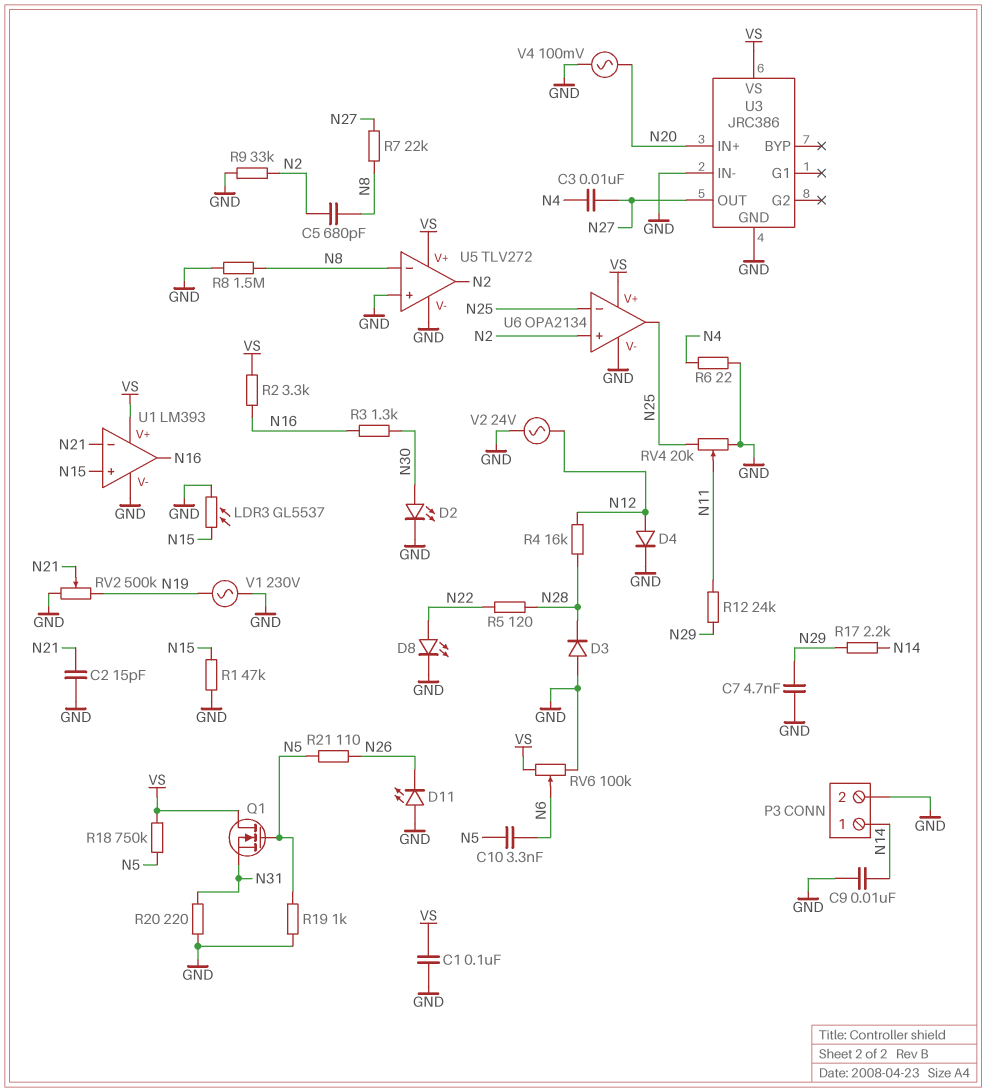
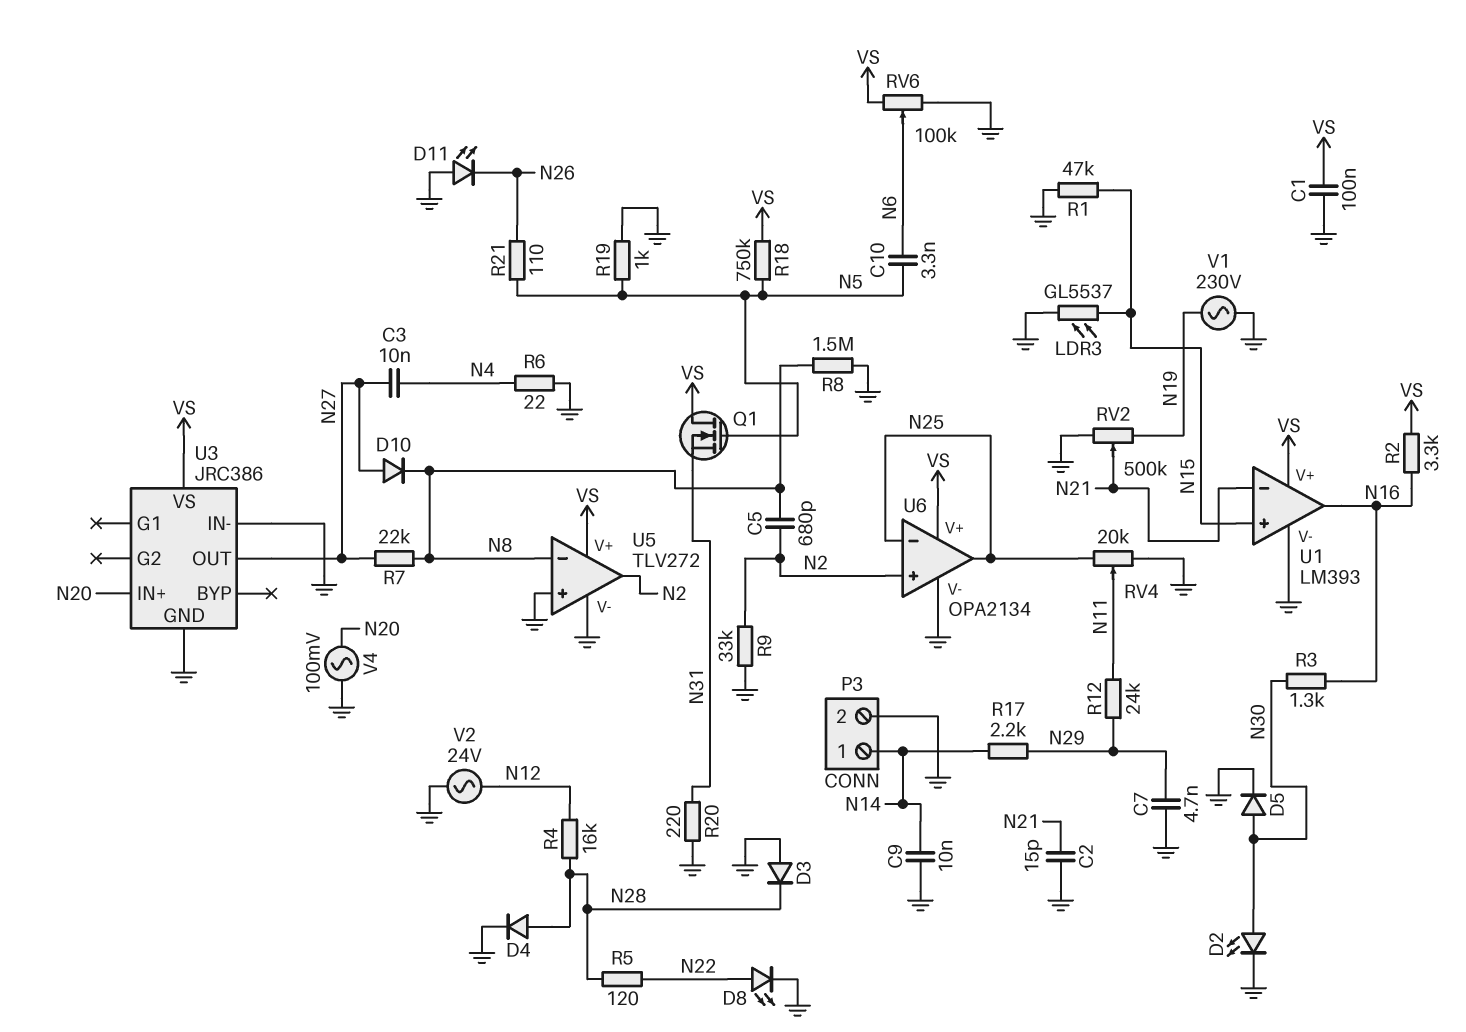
D4: diode (A N12, K GND) -> diode (A N28, K GND)
D5: none -> diode (A N30, K GND)
D10: none -> diode (A N27, K N8)

